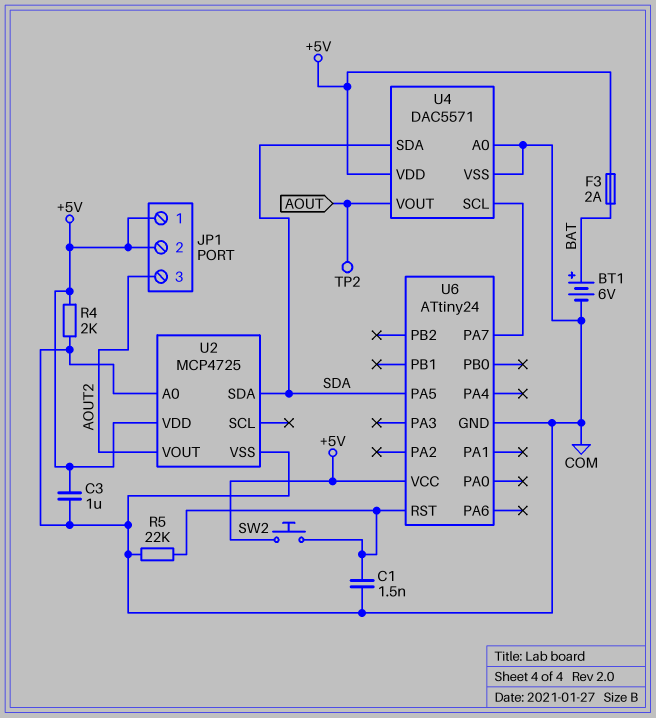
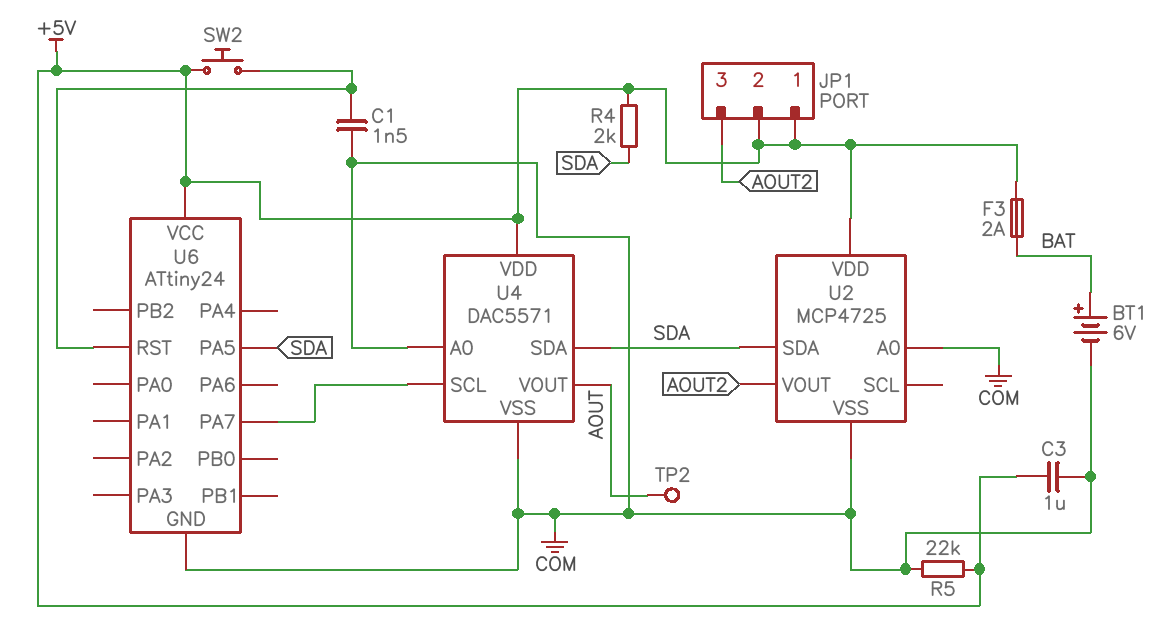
R4: 2k (+5V, COM) -> 2k (+5V, SDA)
R5: 22k (COM, U6/RST) -> 22k (+5V, COM)

